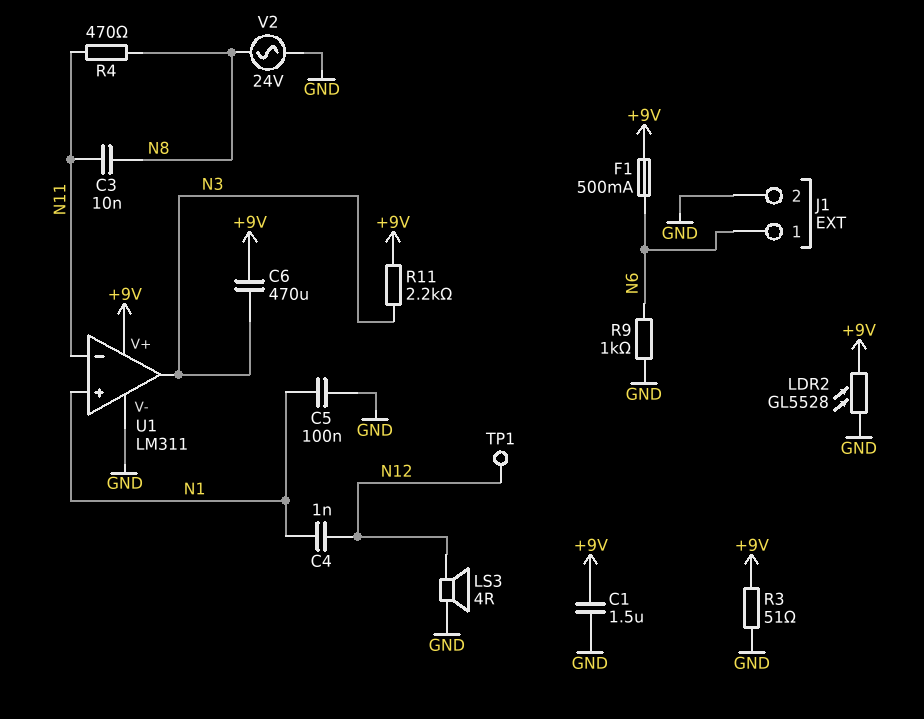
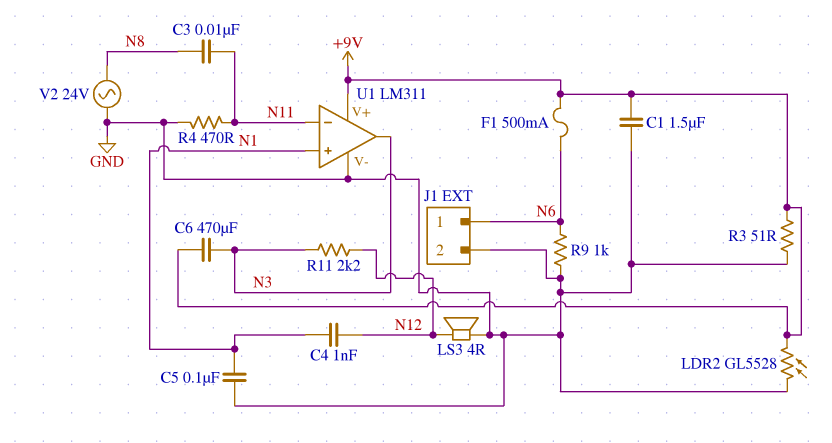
R4: 470 (N8, N11) -> 470 (GND, N11)
R11: 2.2k (+9V, N3) -> 2.2k (N3, N12)
TP1: test point (N12) -> none

